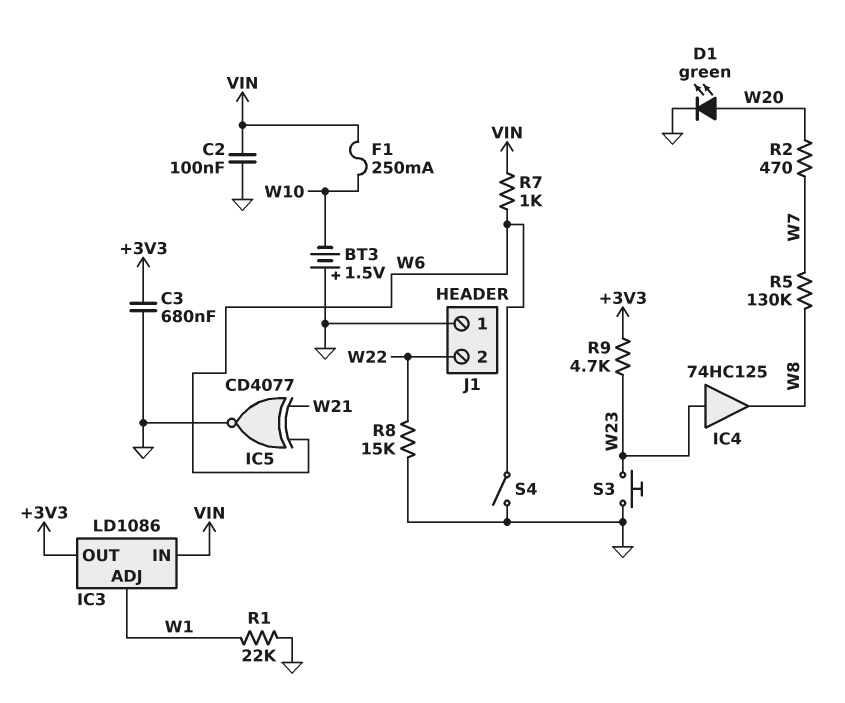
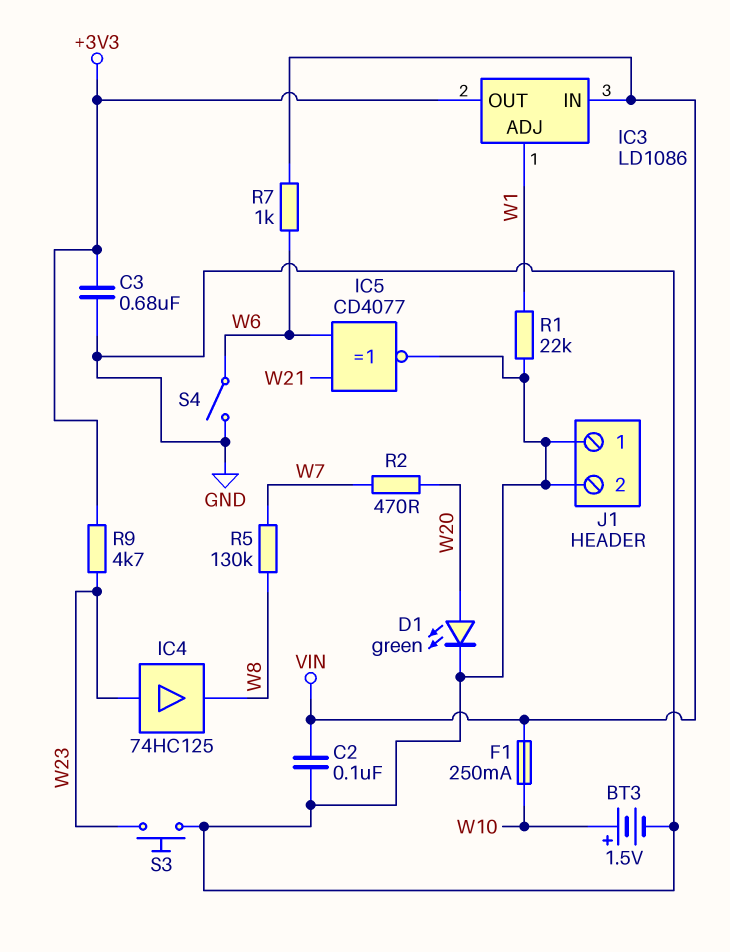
BT3: 1.5V (plus GND, minus W10) -> 1.5V (plus W10, minus GND)
J1 pin 2: W22 -> GND
R8: 15k (GND, W22) -> none

